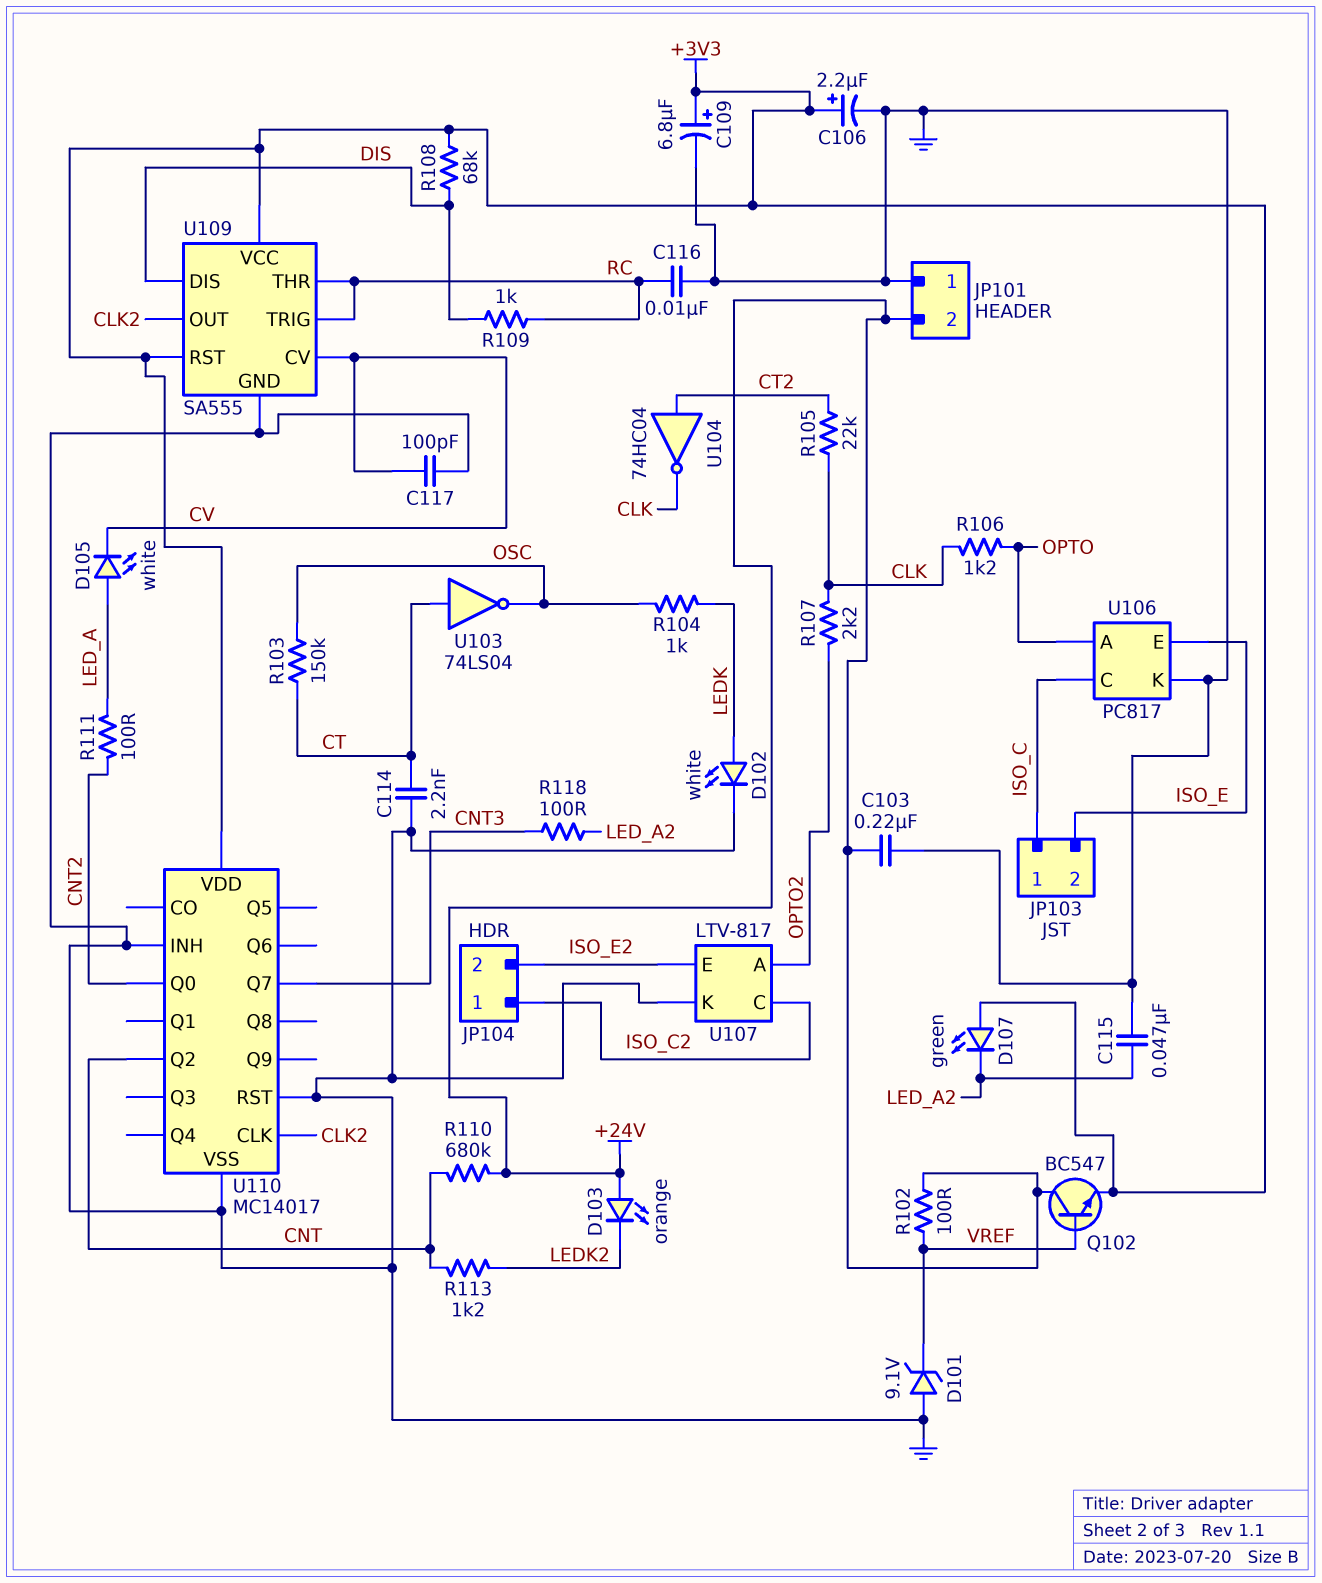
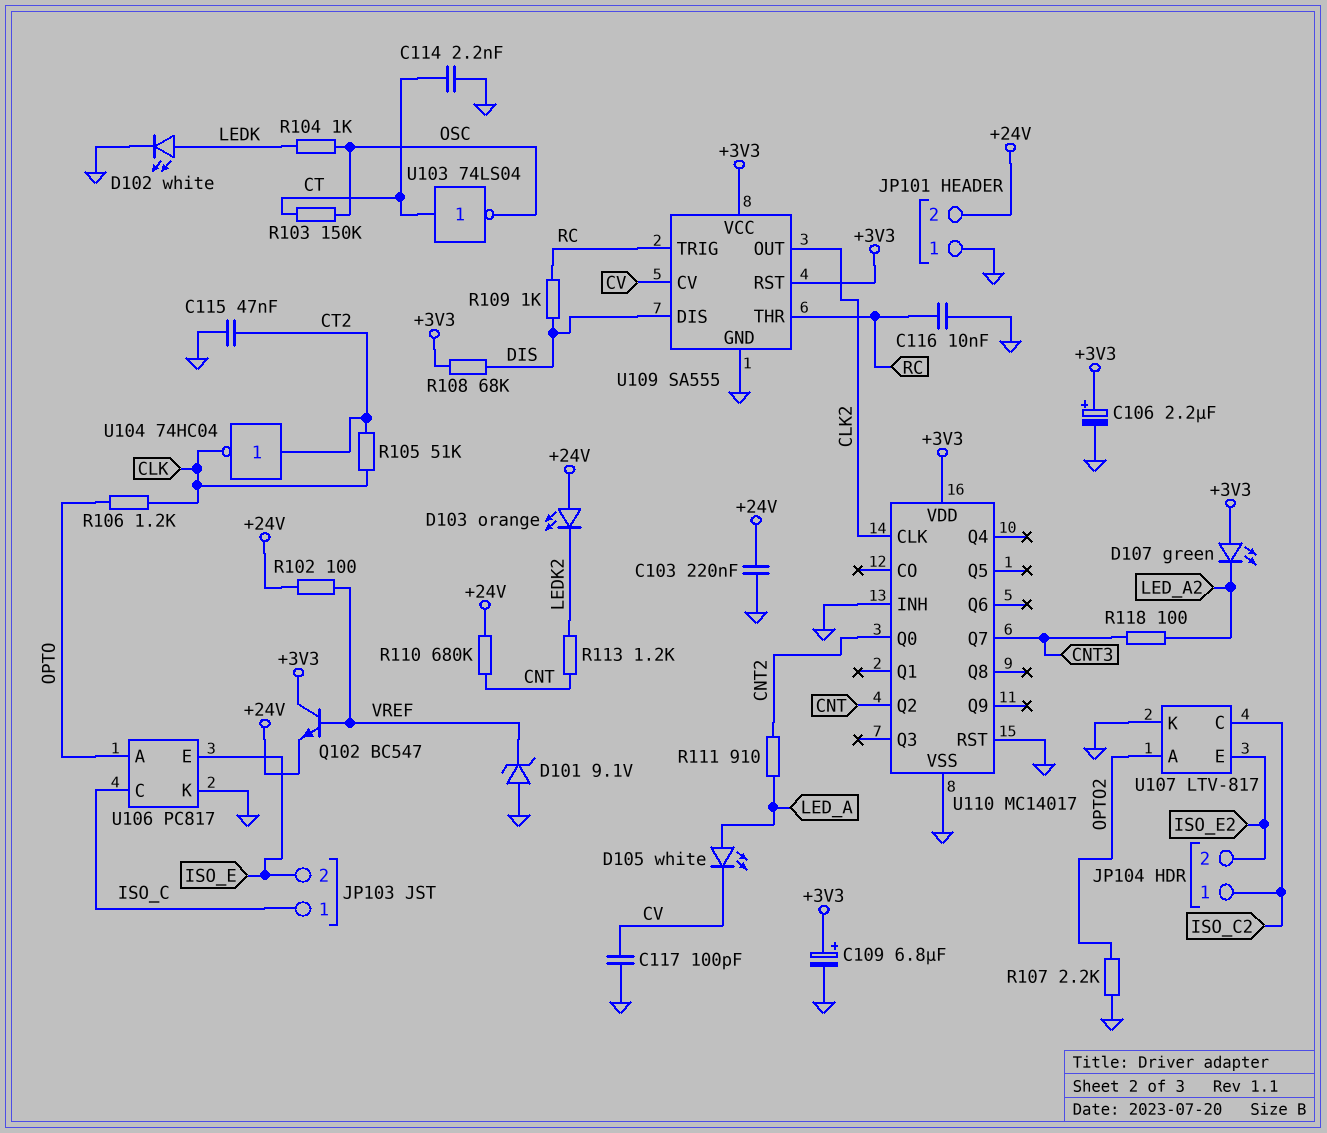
C115: 47nF (GND, LED_A2) -> 47nF (CT2, GND)
Q102: NPN BC547 (B VREF, C +24V, E +3V3) -> NPN BC547 (B VREF, C +3V3, E +24V)
R105: 22k (CLK, CT2) -> 51k (CLK, CT2)
R107: 2.2k (CLK, OPTO2) -> 2.2k (GND, OPTO2)
R111: 100 (CNT2, LED_A) -> 910 (CNT2, LED_A)

